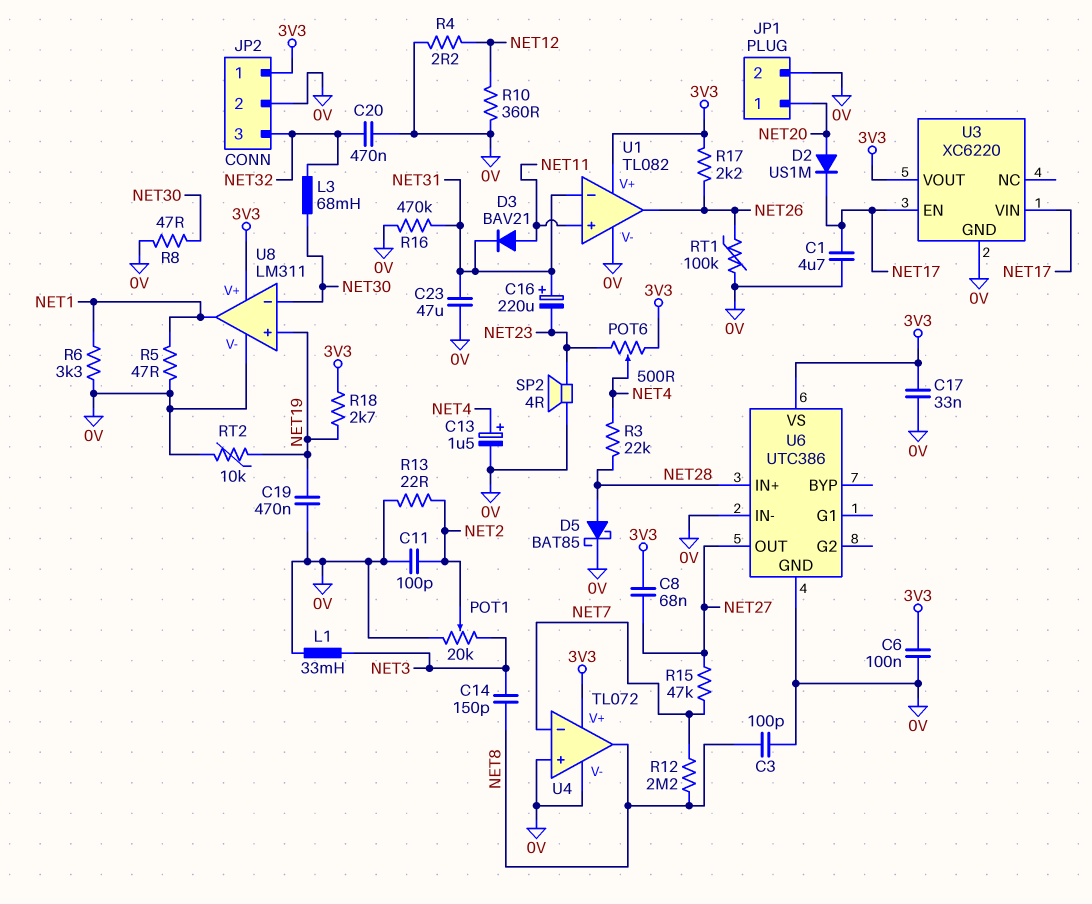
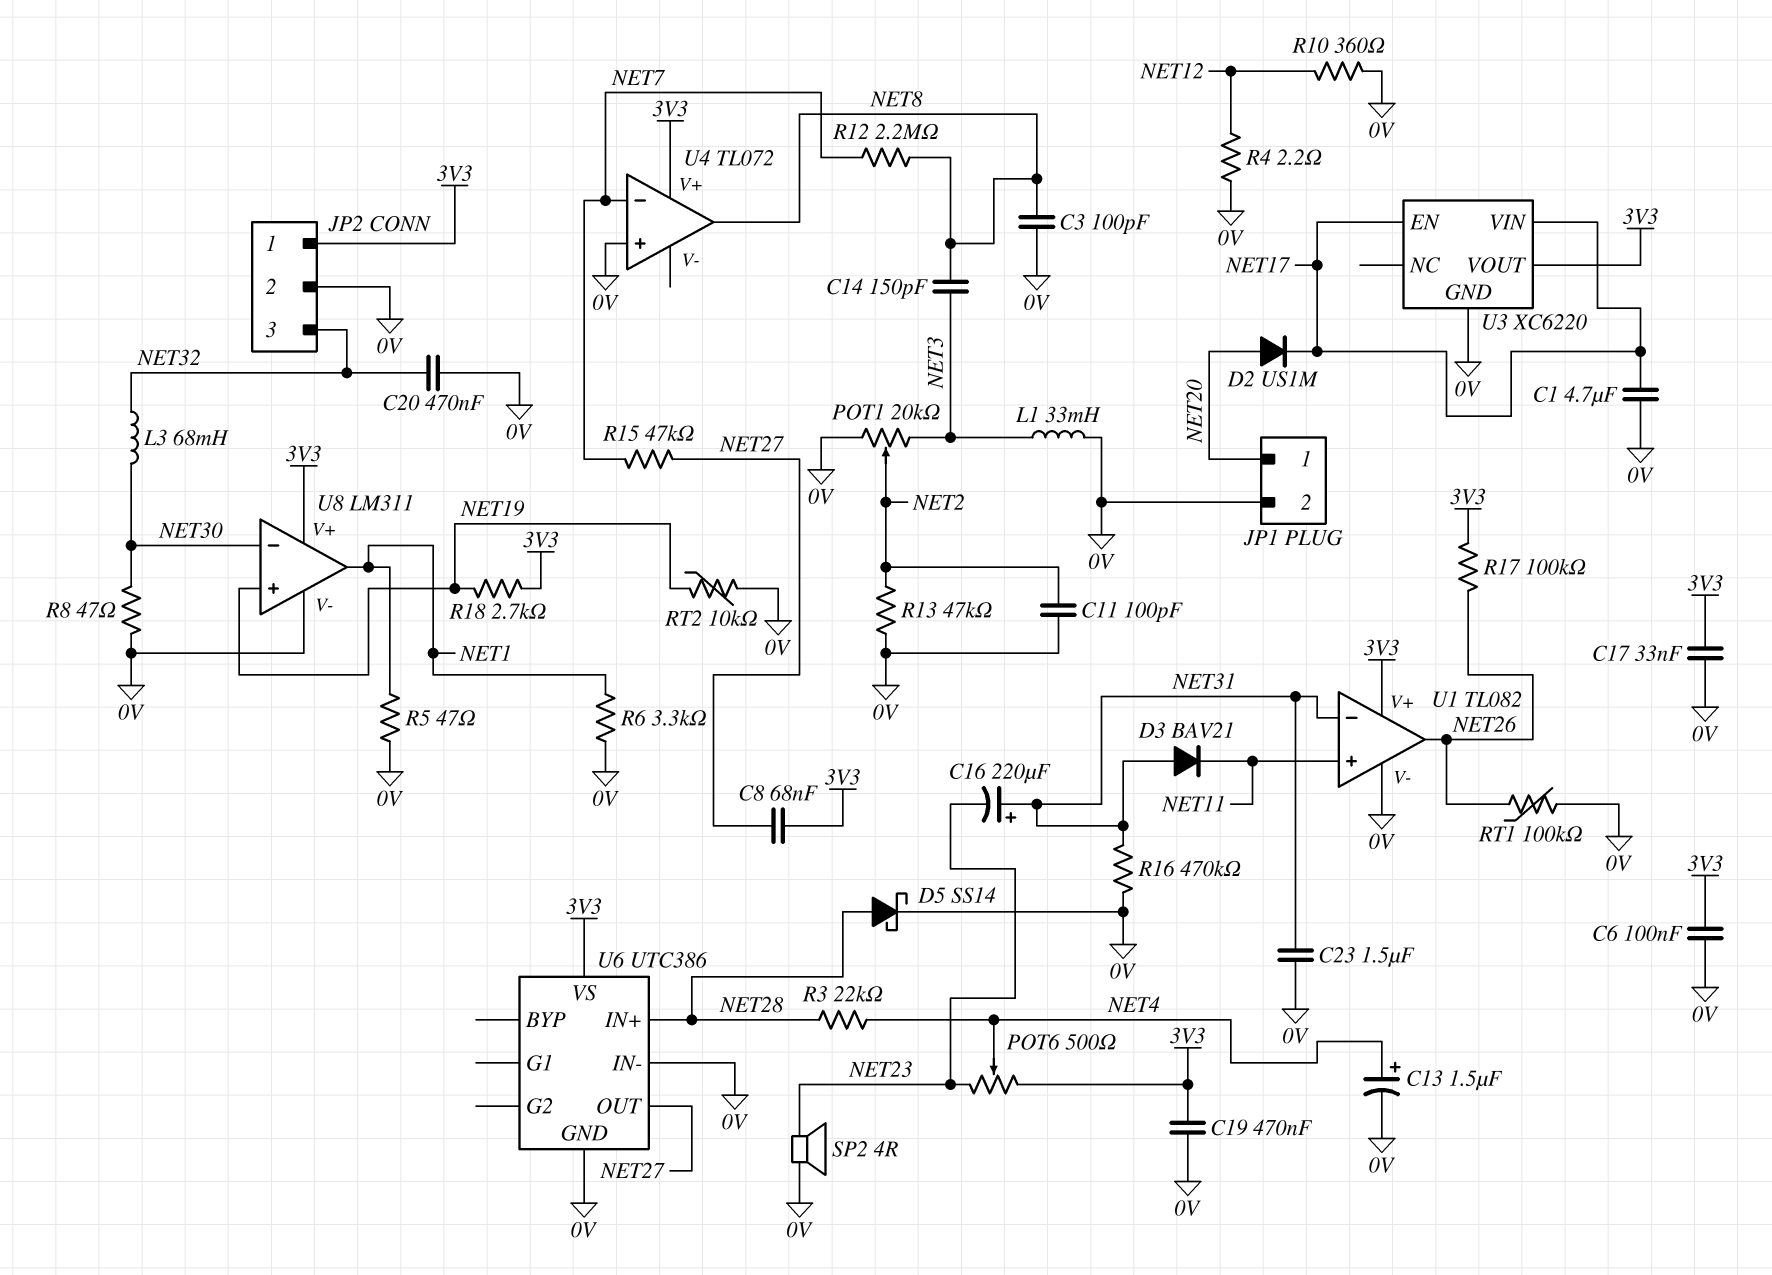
C19: 470nF (0V, NET19) -> 470nF (0V, 3V3)
C23: 47uF (0V, NET31) -> 1.5uF (0V, NET31)
D3: diode BAV21 (A NET11, K NET31) -> diode BAV21 (A NET31, K NET11)
D5: schottky BAT85 (A NET28, K 0V) -> schottky SS14 (A NET28, K 0V)
R13: 22 (0V, NET2) -> 47k (0V, NET2)
R17: 2.2k (3V3, NET26) -> 100k (3V3, NET26)
U4 pin V-: 0V -> none

